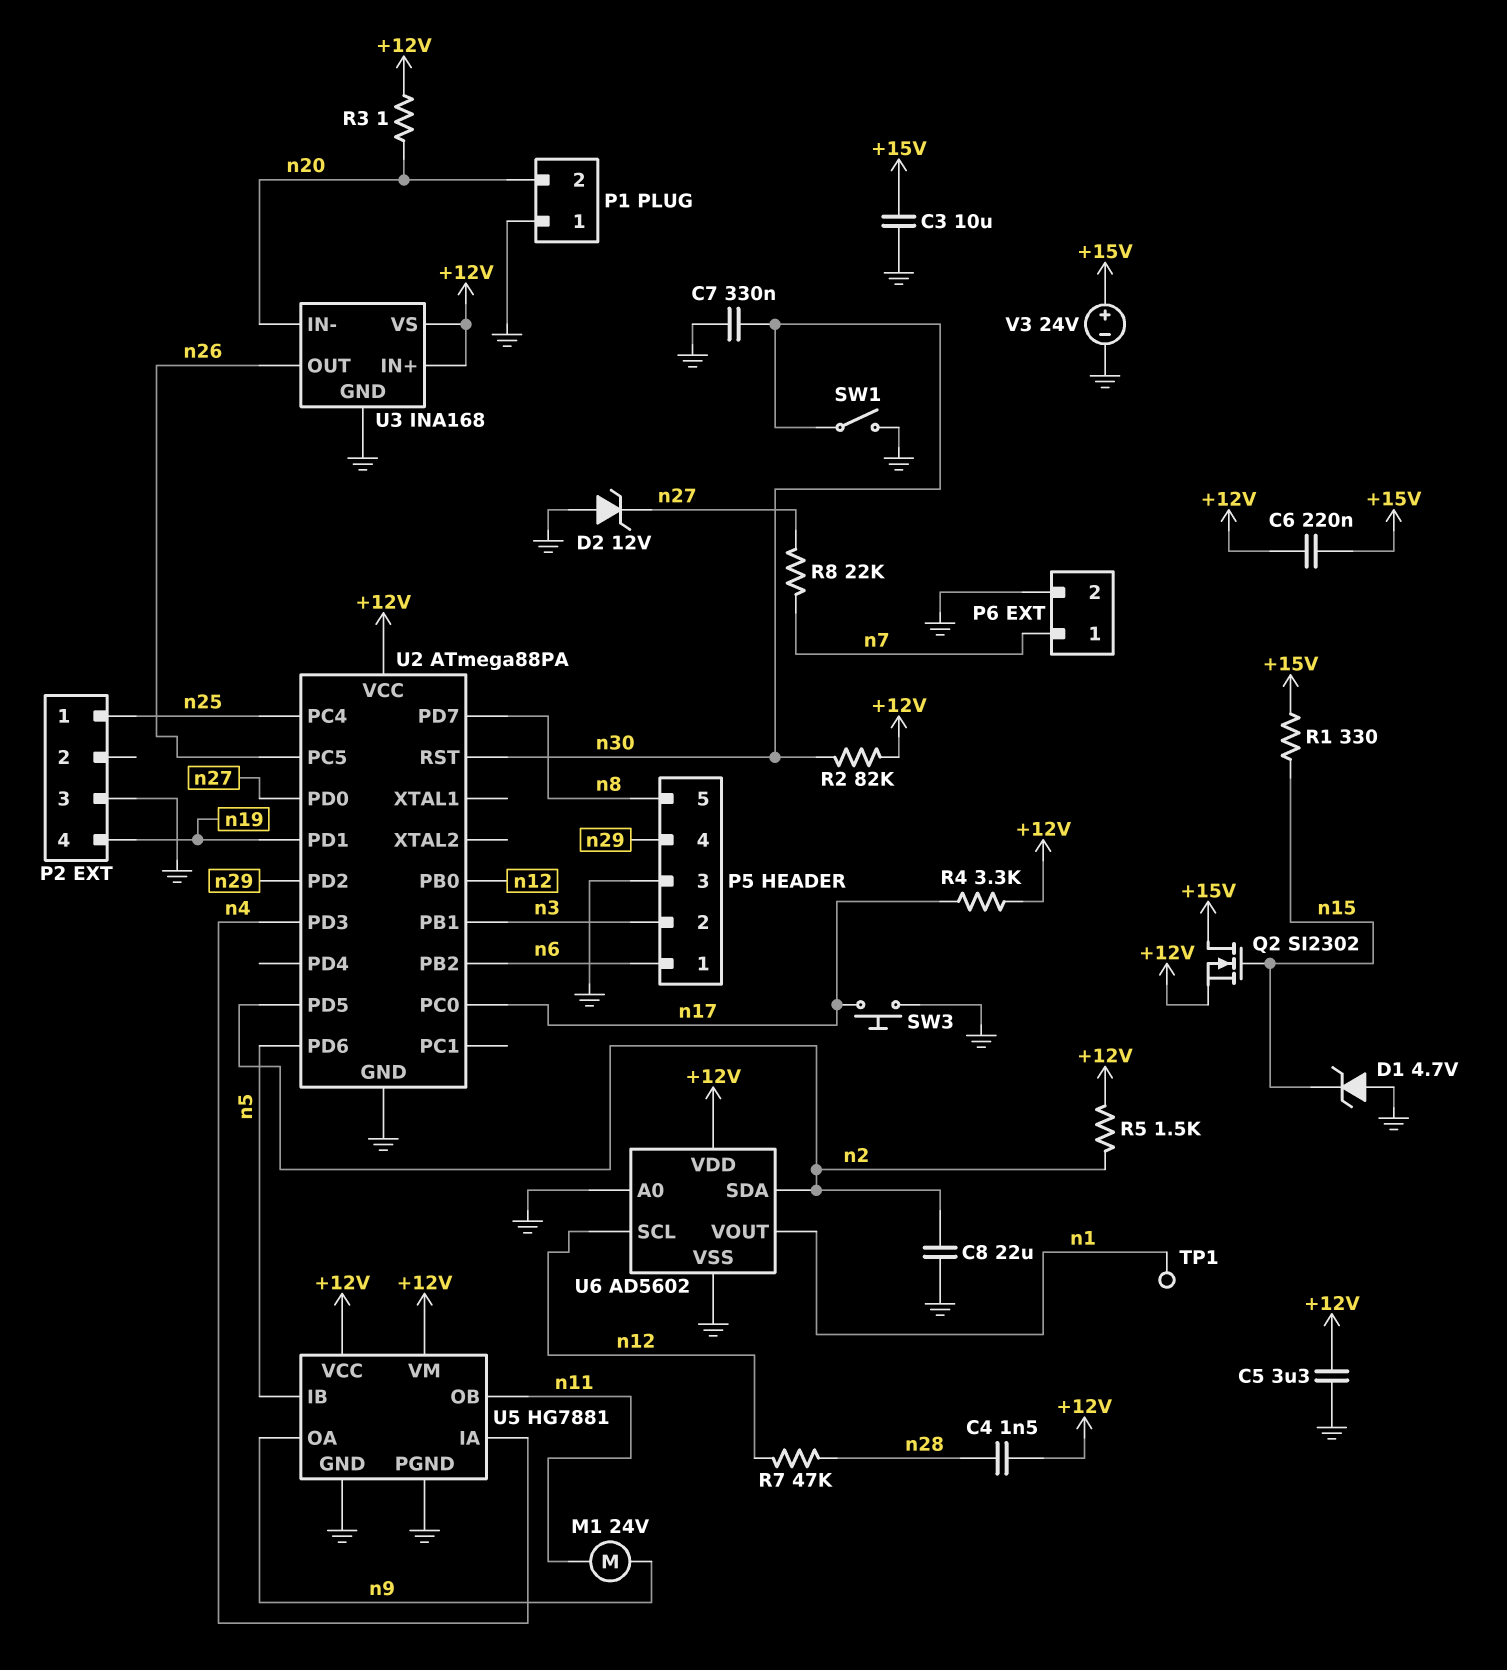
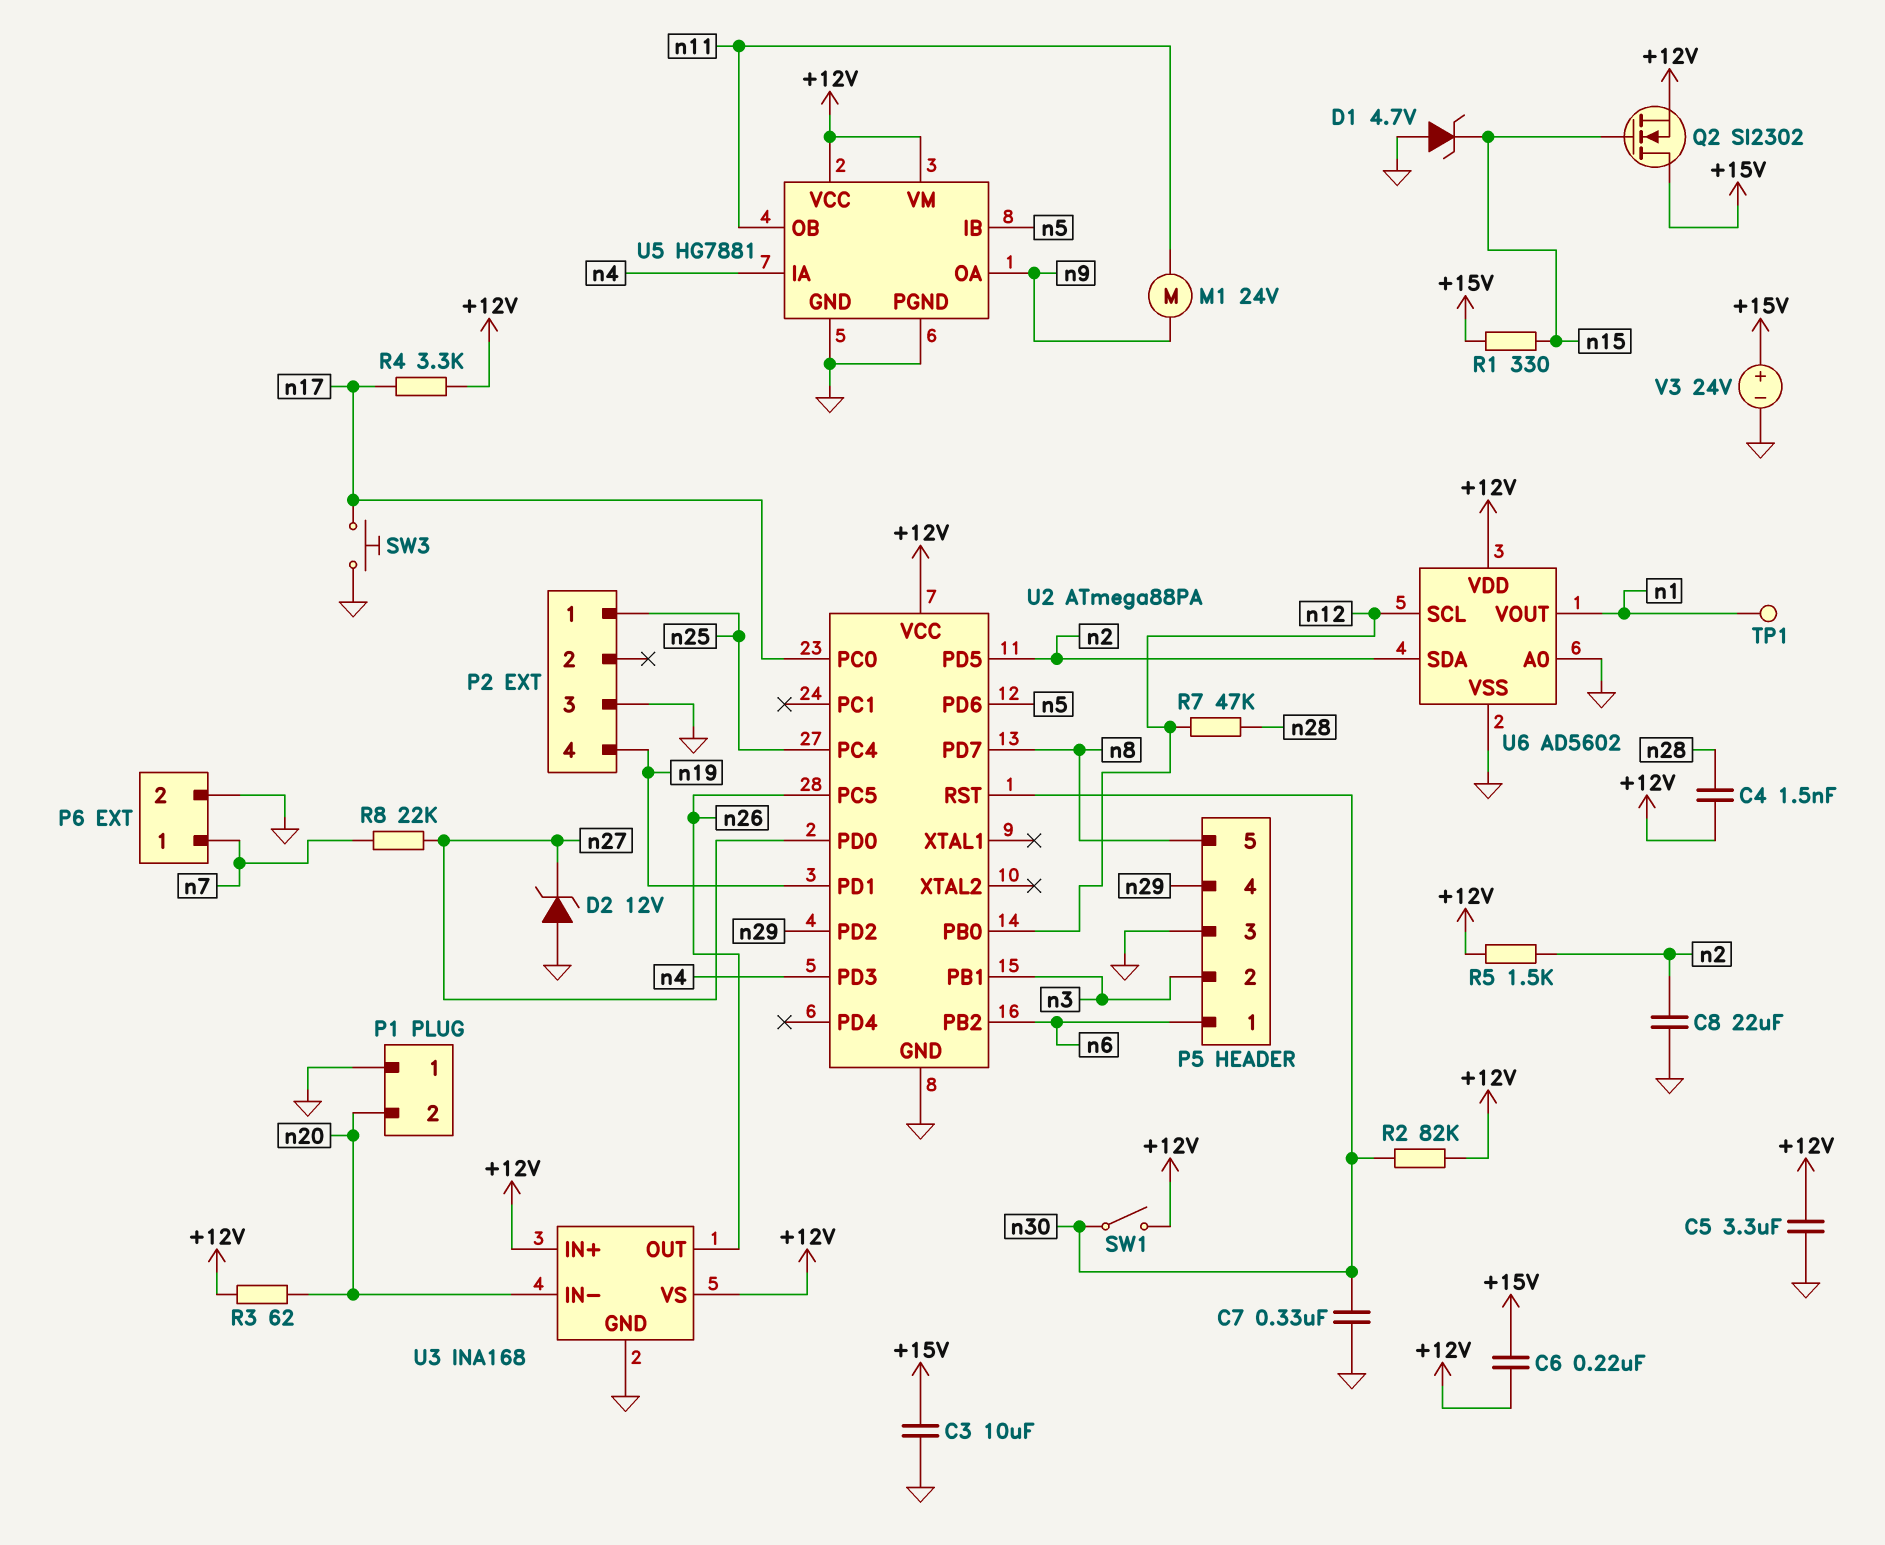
R3: 1 (+12V, n20) -> 62 (+12V, n20)
SW1: switch (GND, n30) -> switch (+12V, n30)

